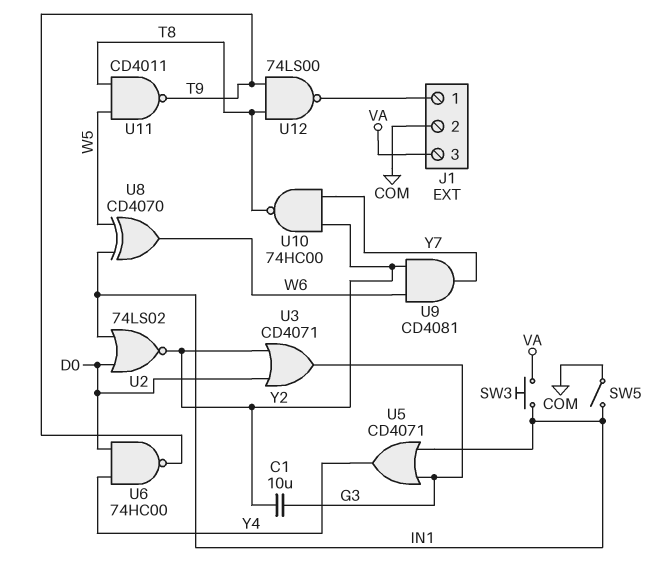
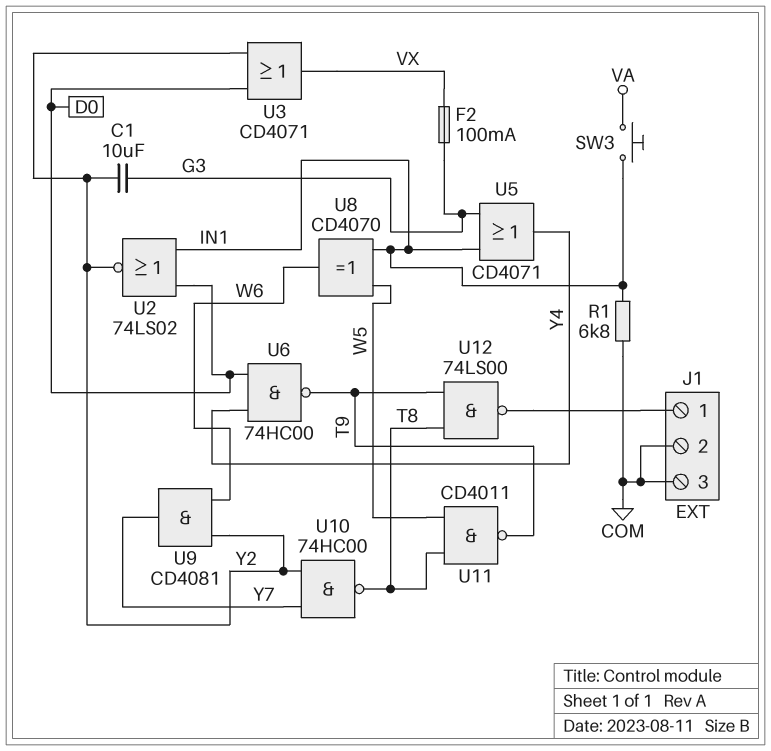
F2: none -> 100mA (G3, VX)
J1 pin 3: VA -> COM
R1: none -> 6.8k (COM, IN1)
SW5: switch (COM, IN1) -> none
U3: OR CD4071 (in D0, in Y2, out G3) -> OR CD4071 (in D0, in Y2, out VX)

